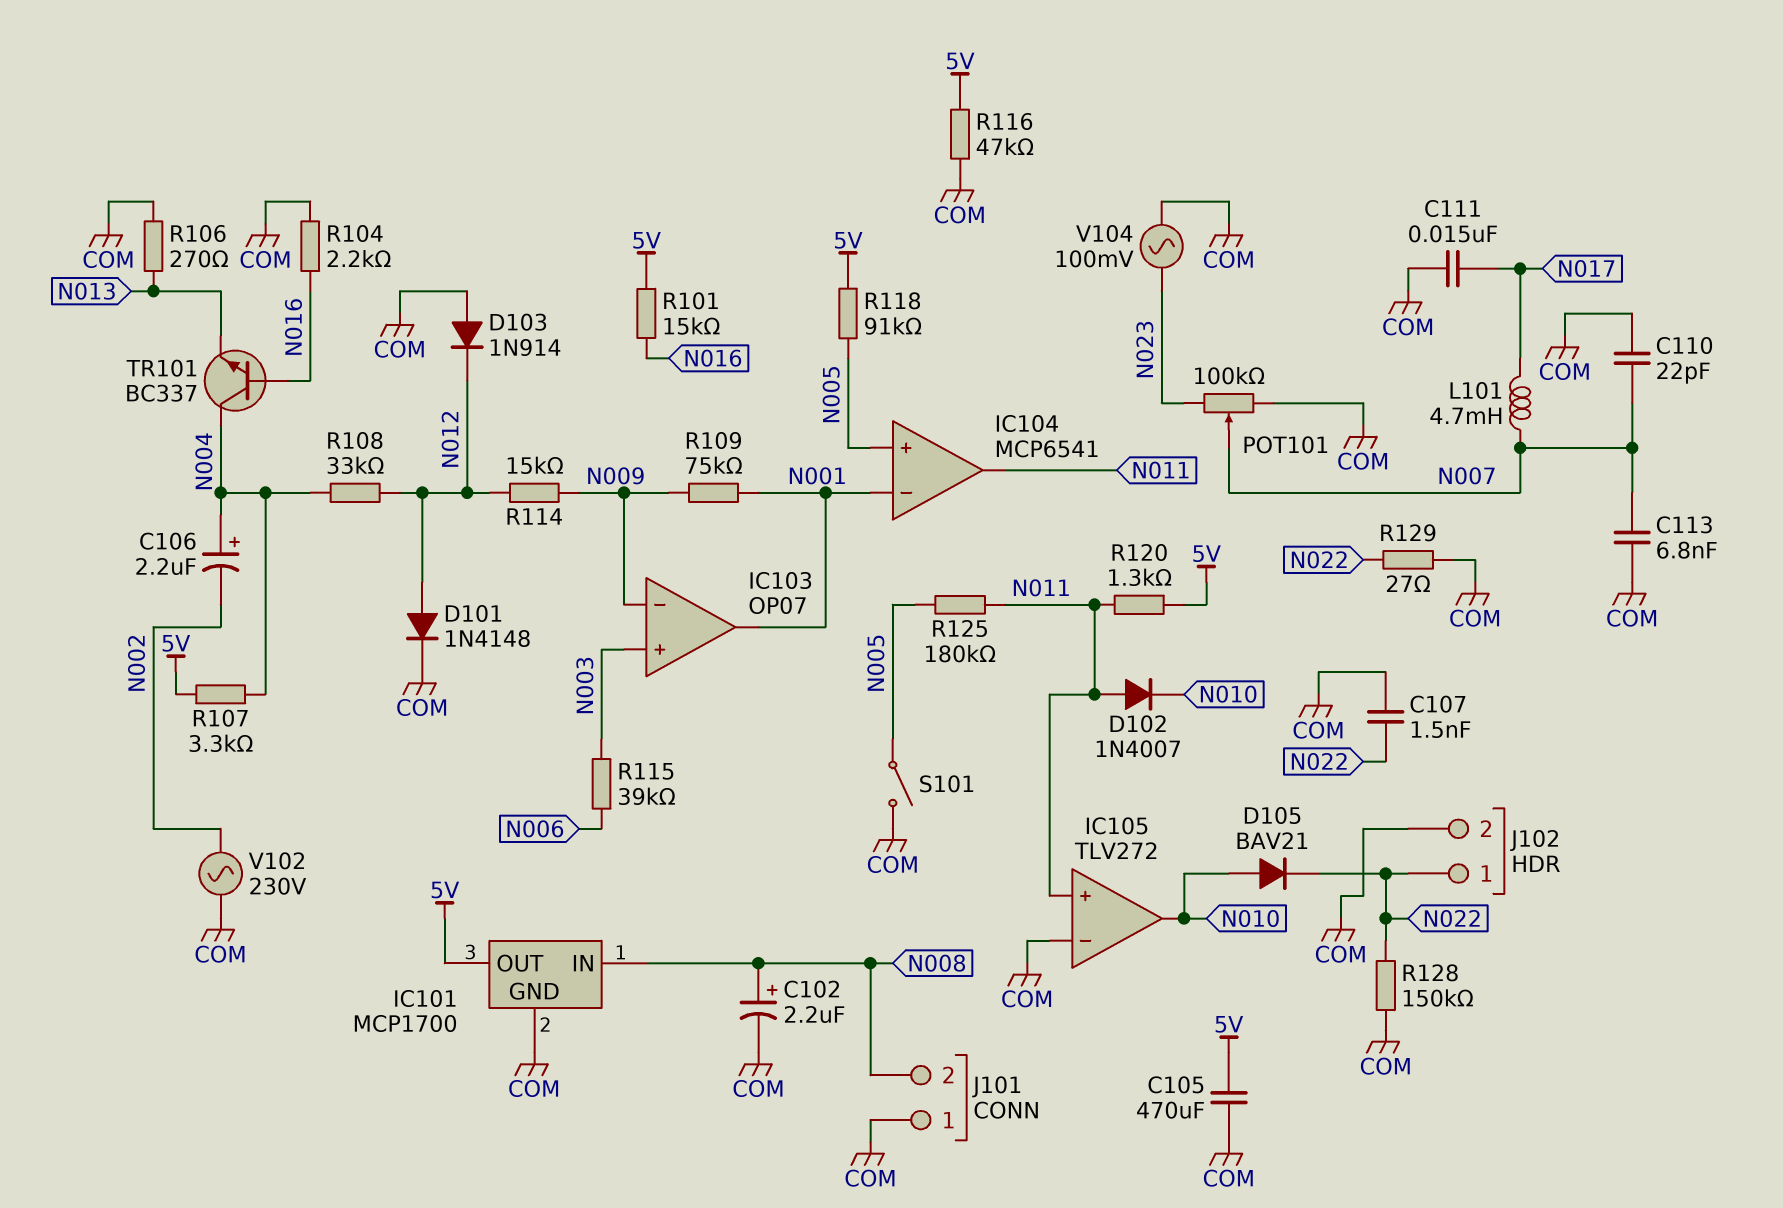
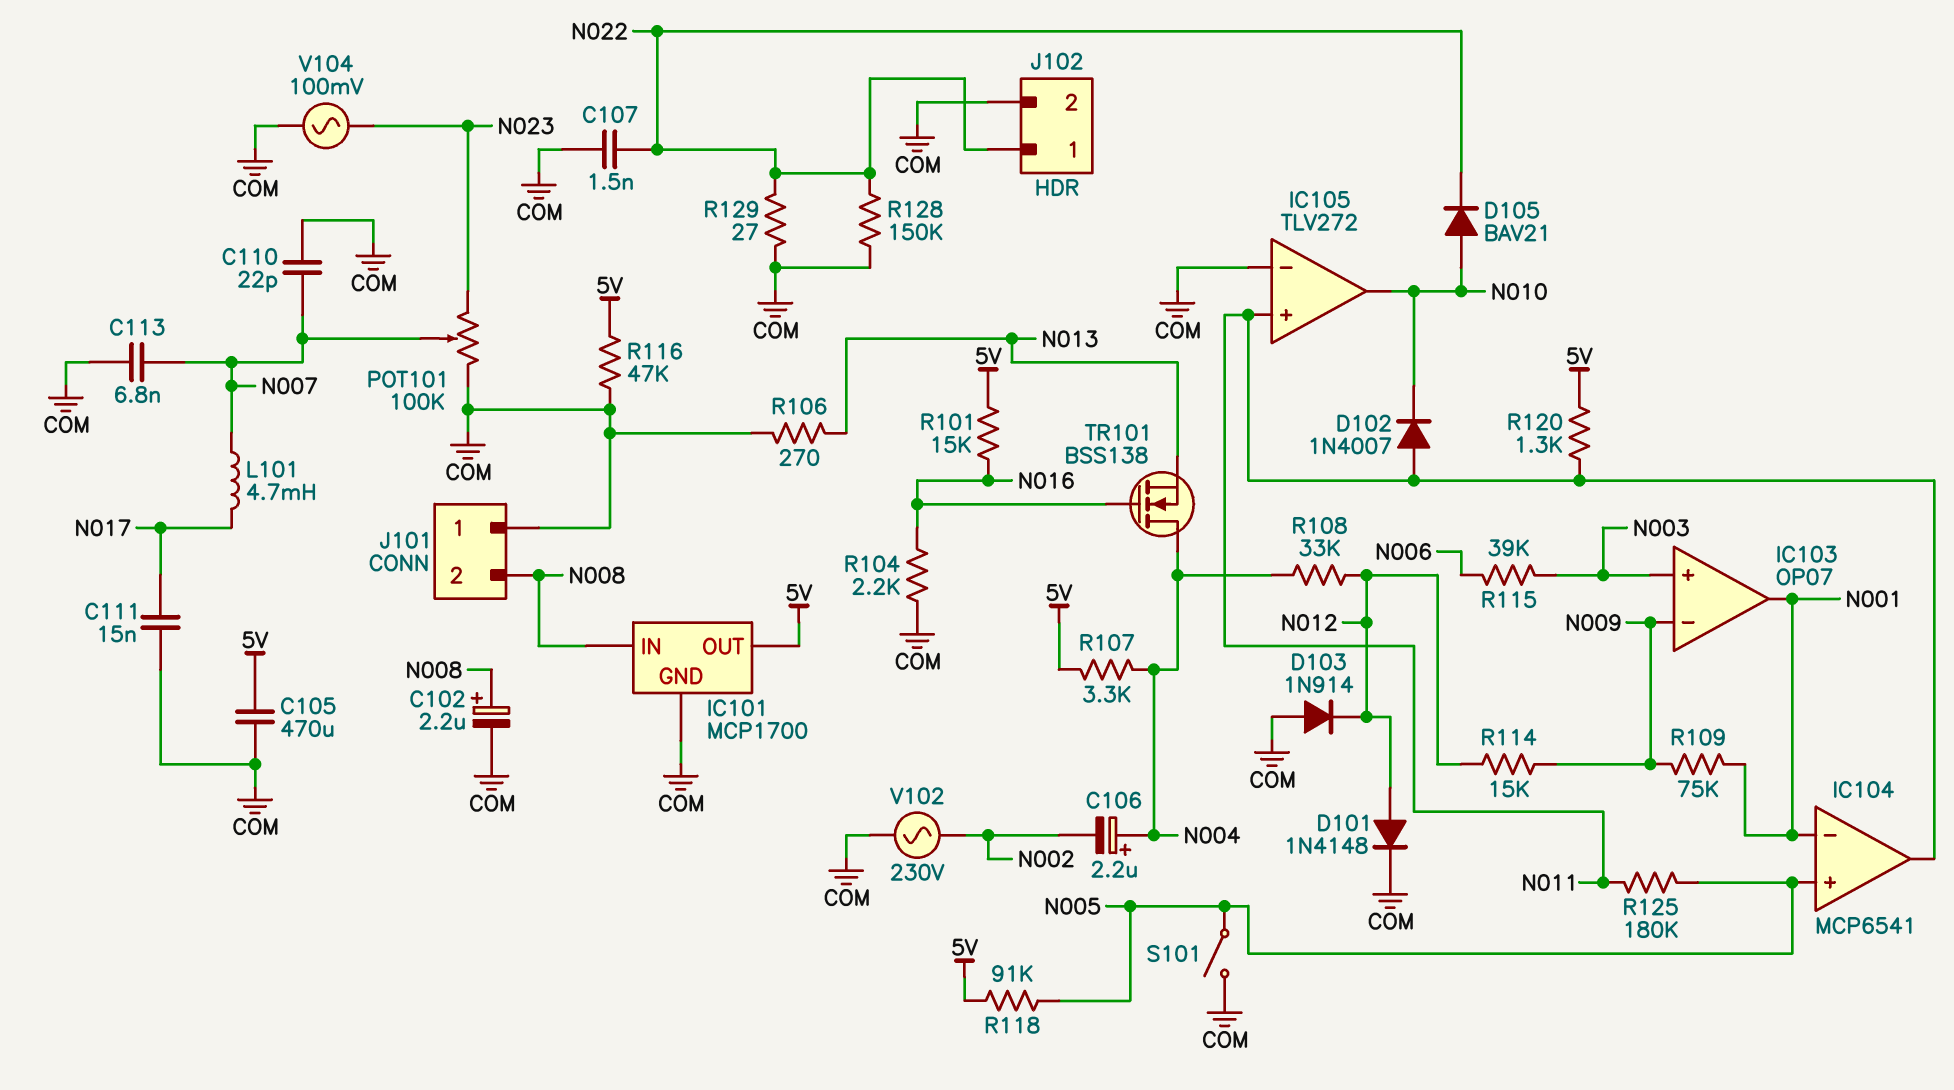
TR101: NPN BC337 (B N016, C N004, E N013) -> NMOS BSS138 (G N016, D N004, S N013)

